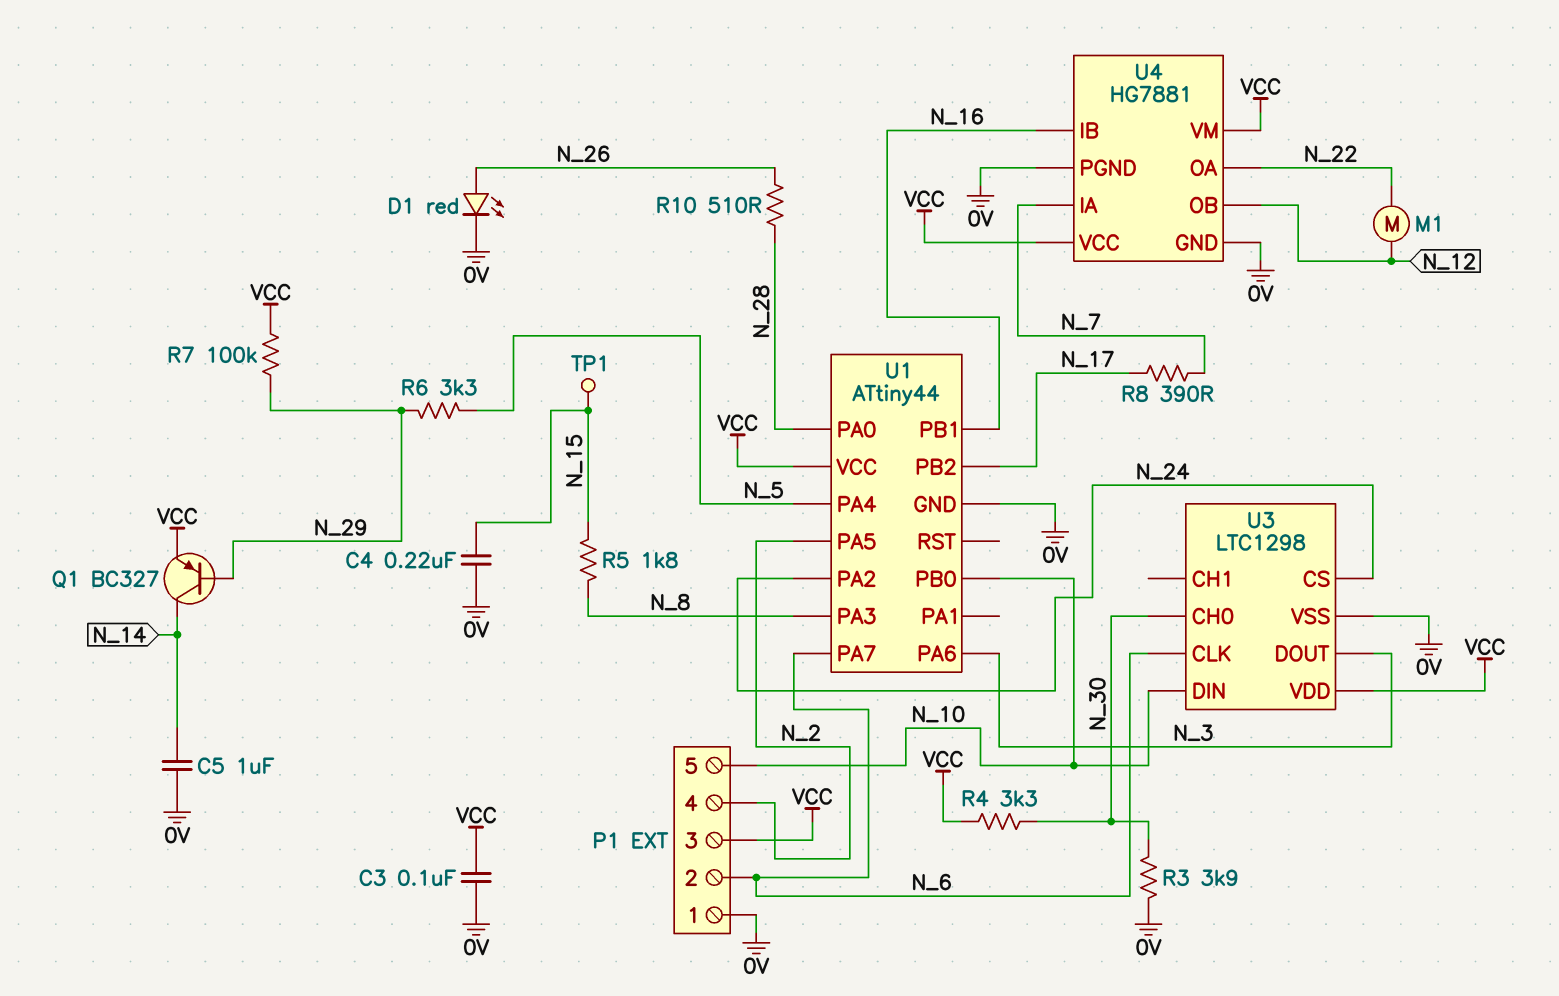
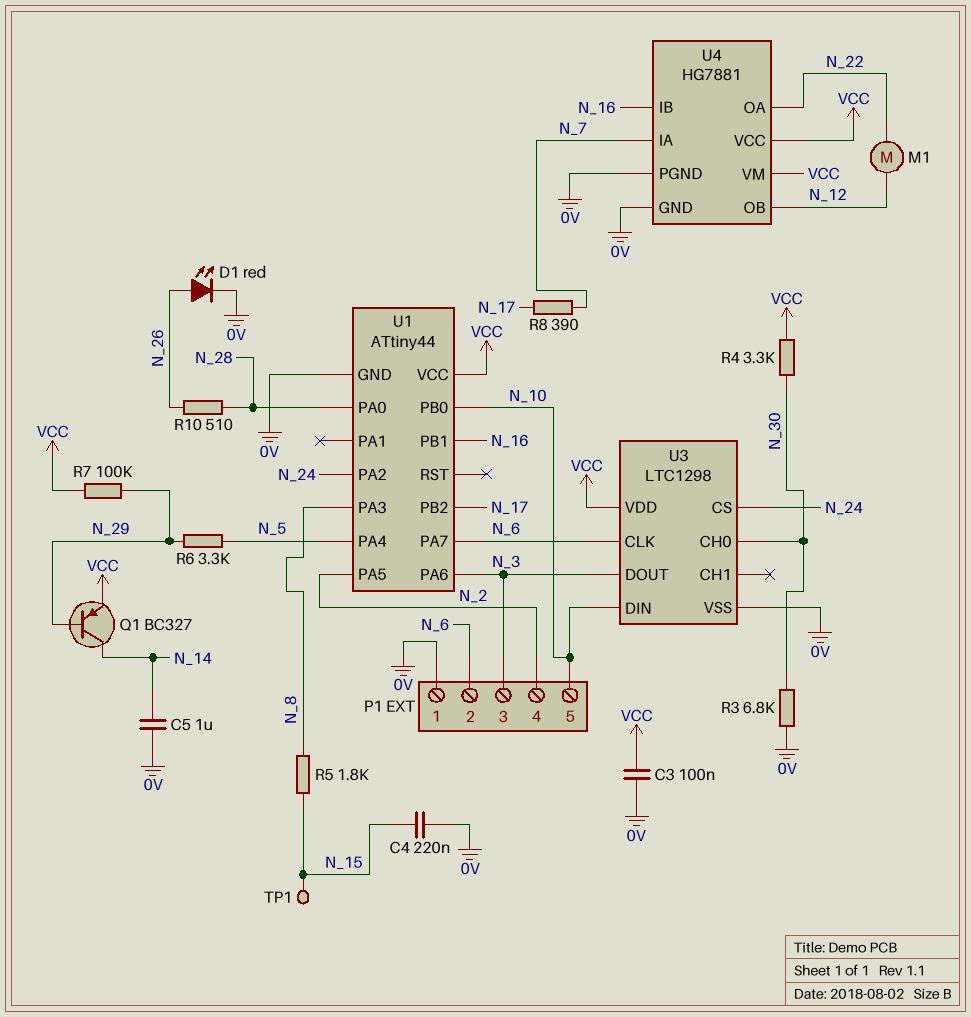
P1 pin 3: VCC -> N_3
R3: 3.9k (0V, N_30) -> 6.8k (0V, N_30)

